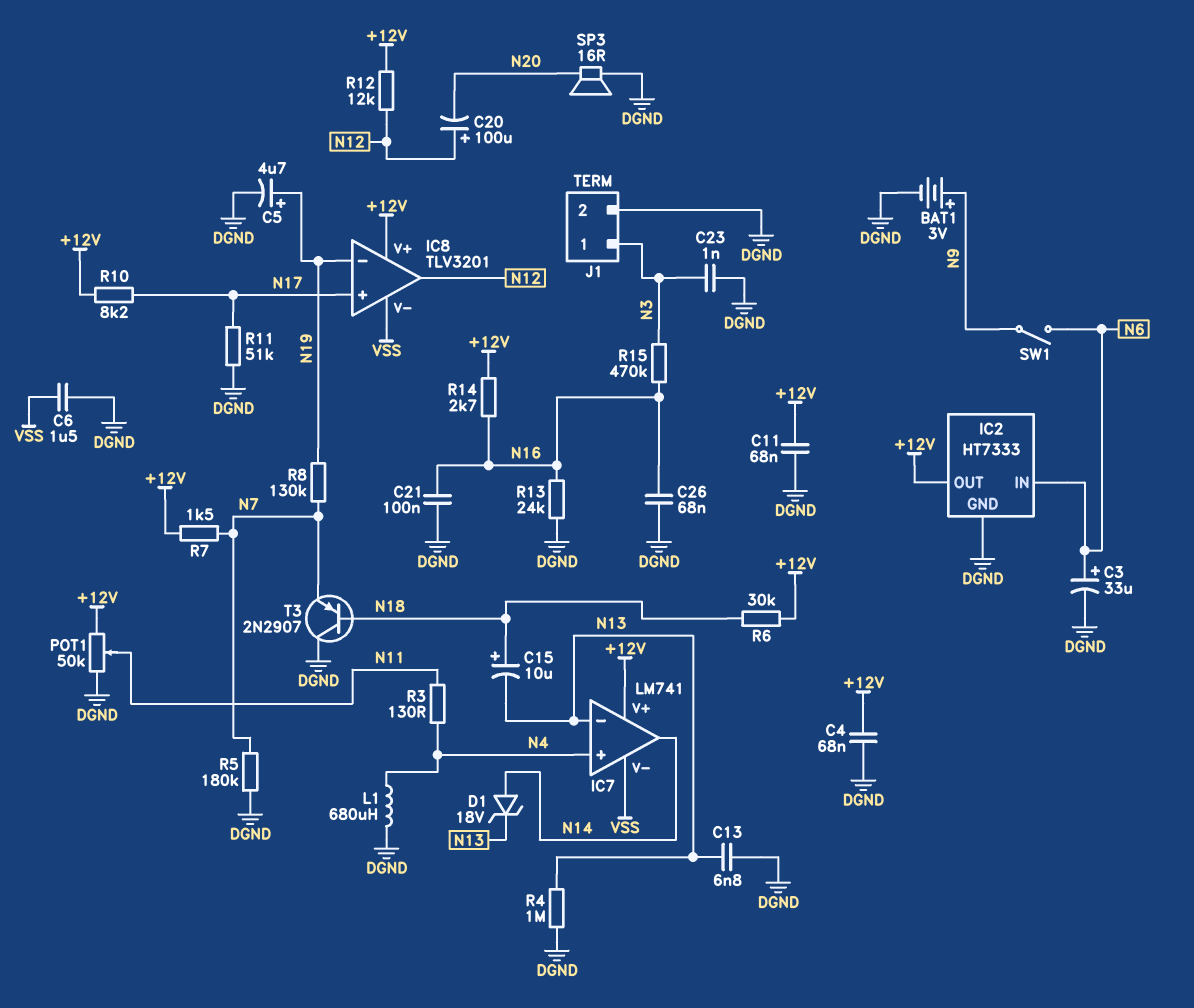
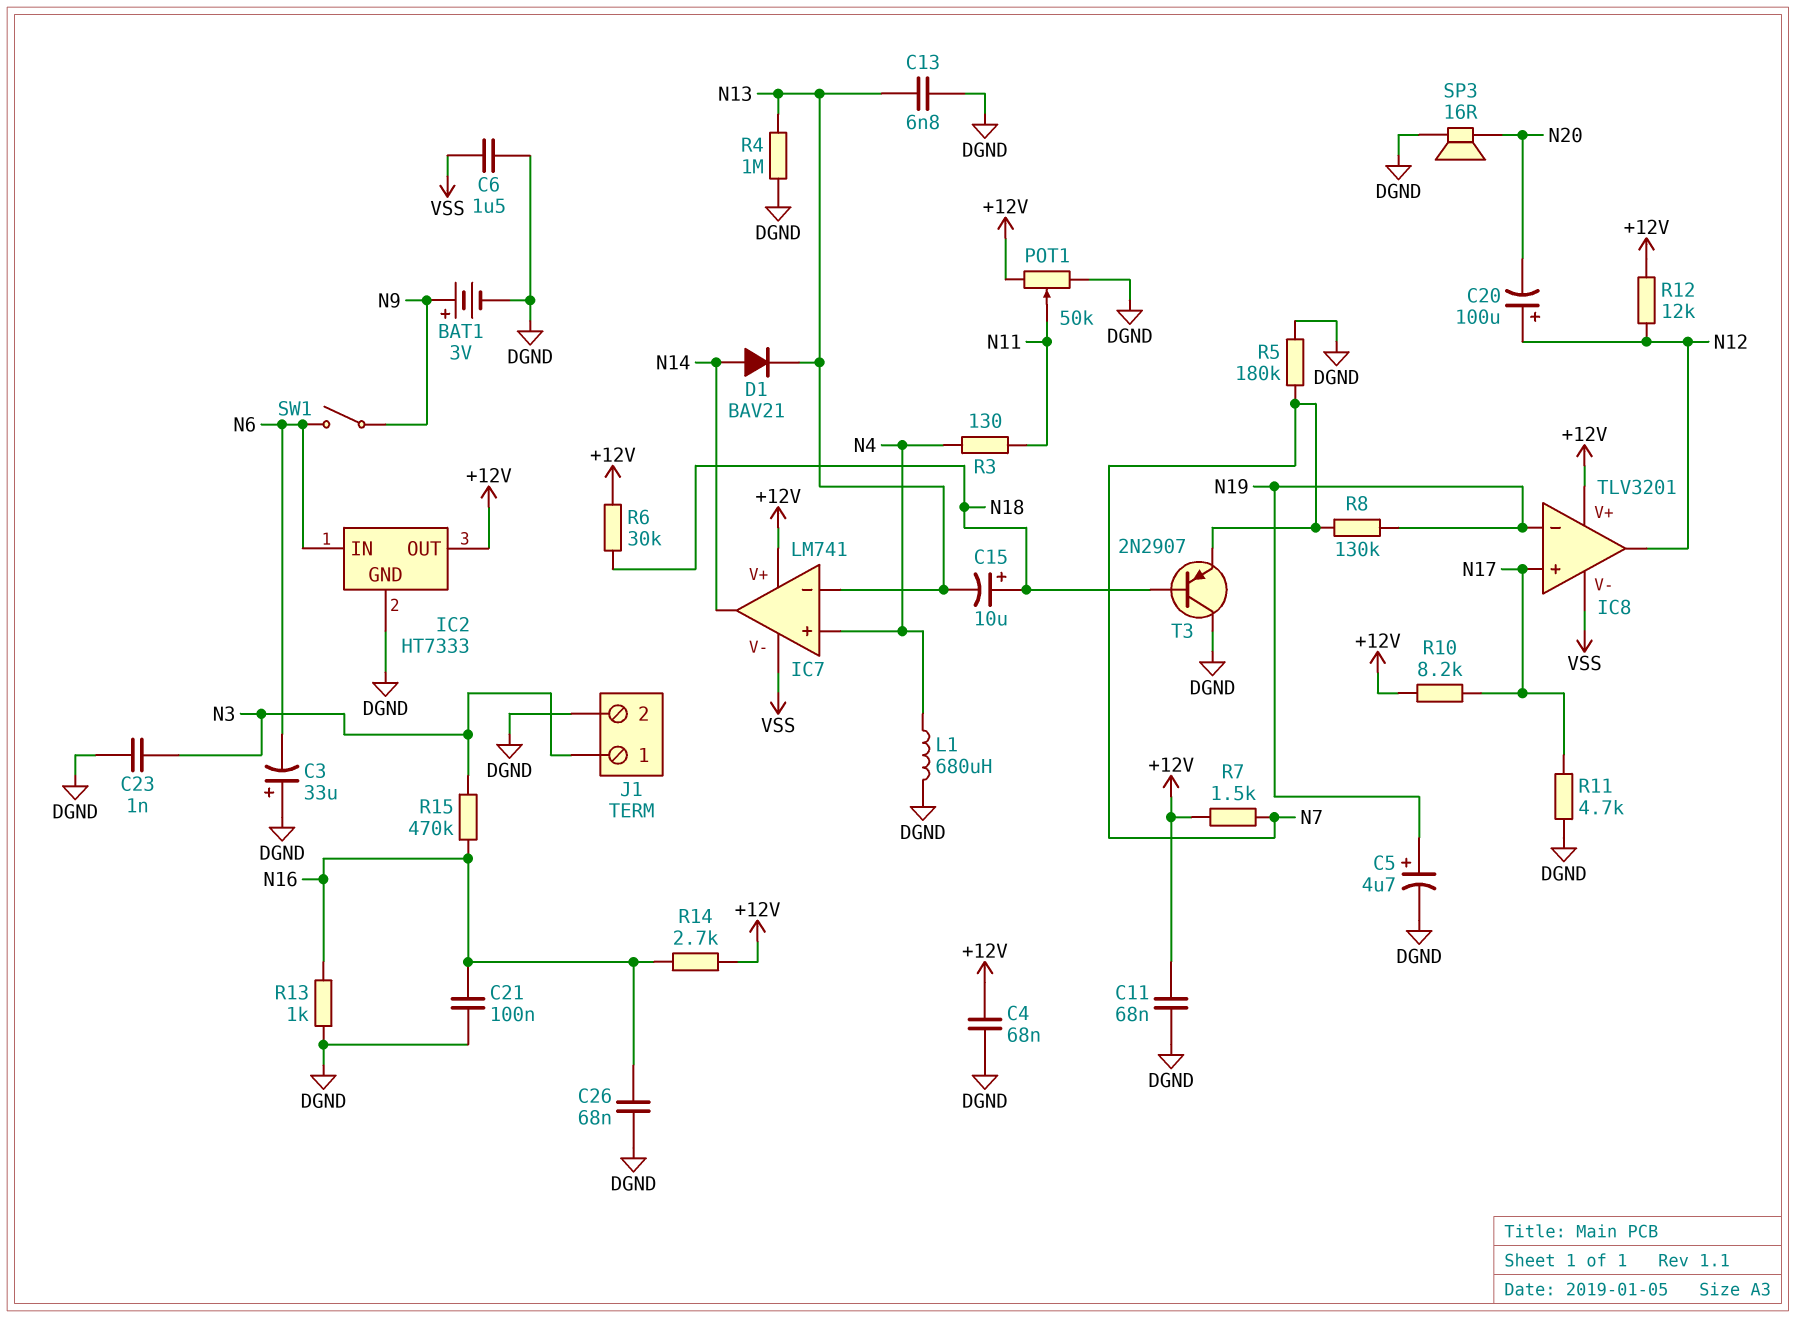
C3: 33uF (plus N6, minus DGND) -> 33uF (plus DGND, minus N6)
D1: zener 18V (A N14, K N13) -> diode BAV21 (A N14, K N13)
R11: 51k (DGND, N17) -> 4.7k (DGND, N17)
R13: 24k (DGND, N16) -> 1k (DGND, N16)

